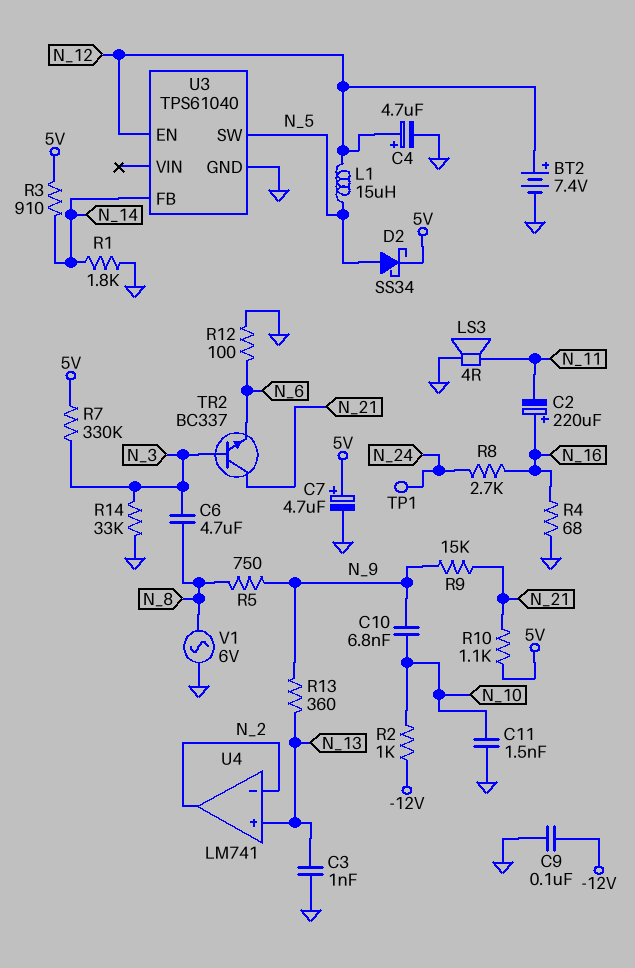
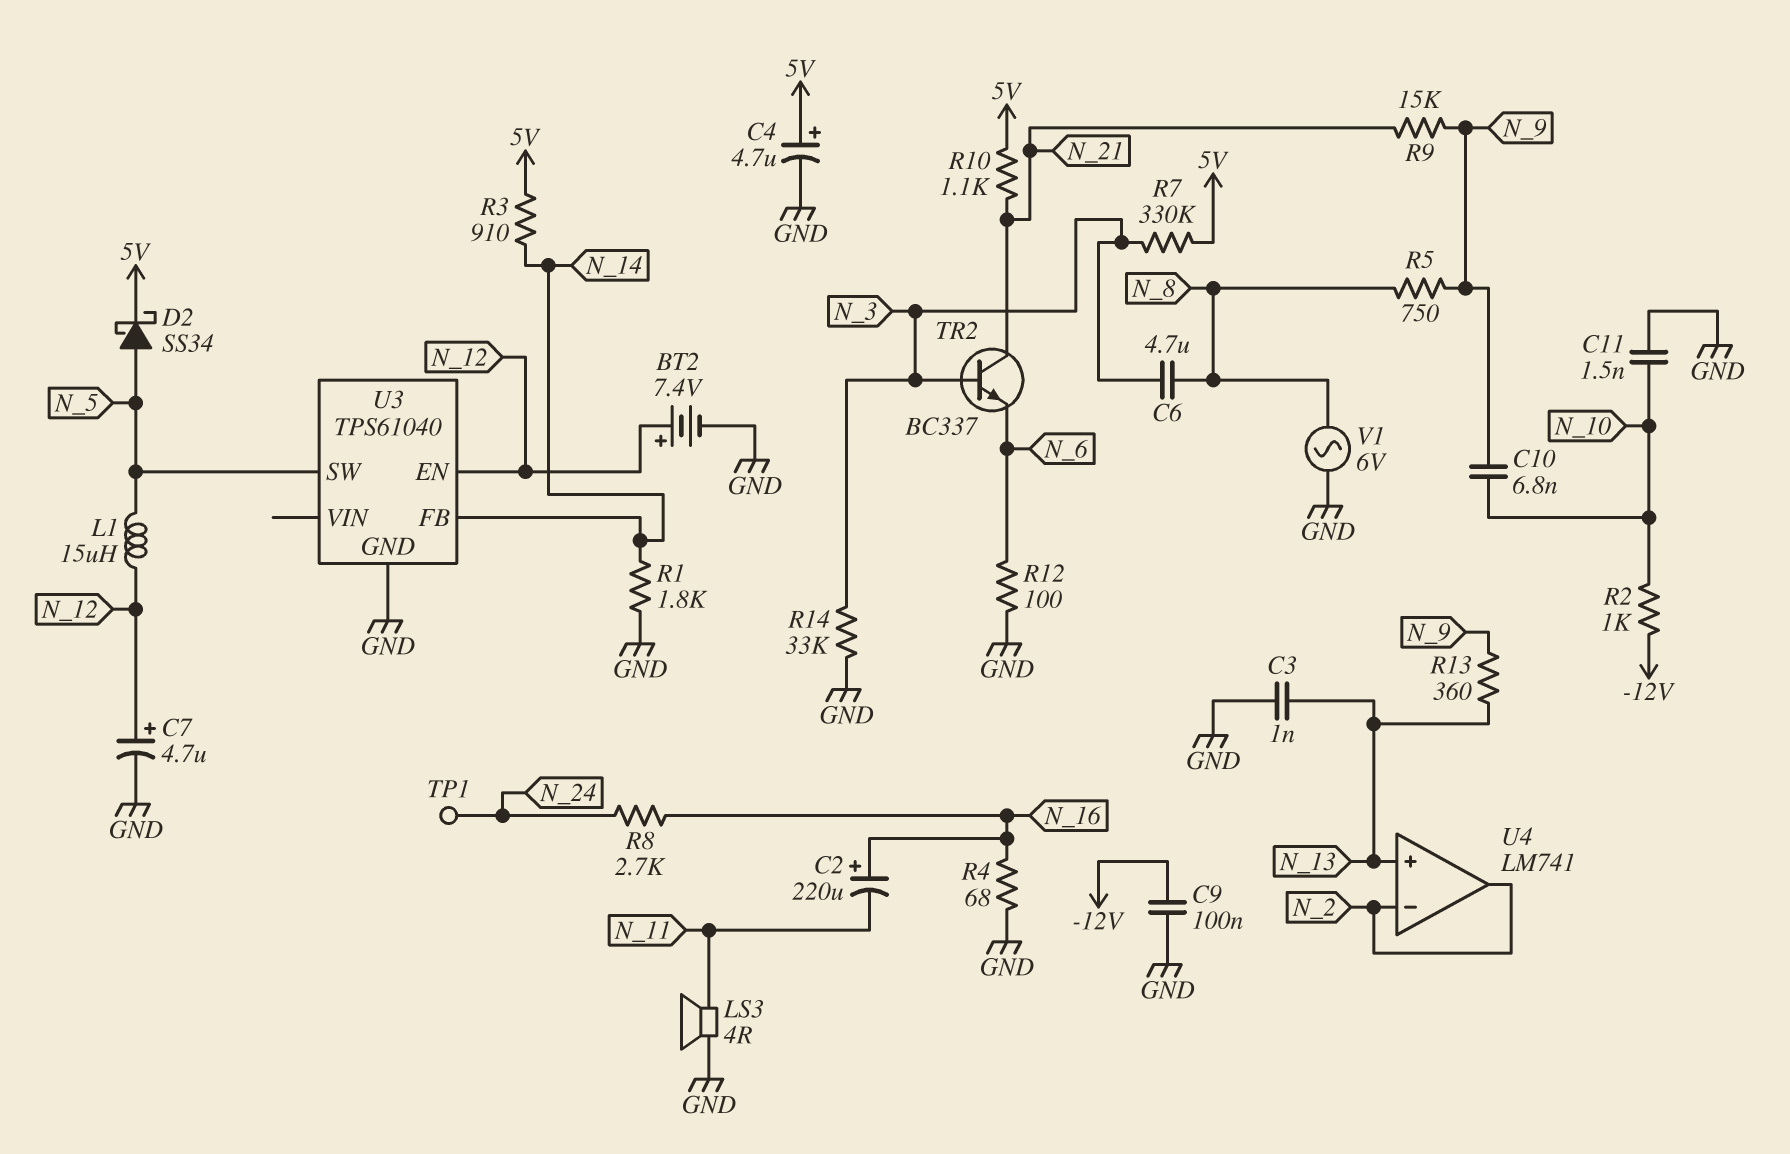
C4: 4.7uF (plus N_12, minus GND) -> 4.7uF (plus 5V, minus GND)
C7: 4.7uF (plus 5V, minus GND) -> 4.7uF (plus N_12, minus GND)

